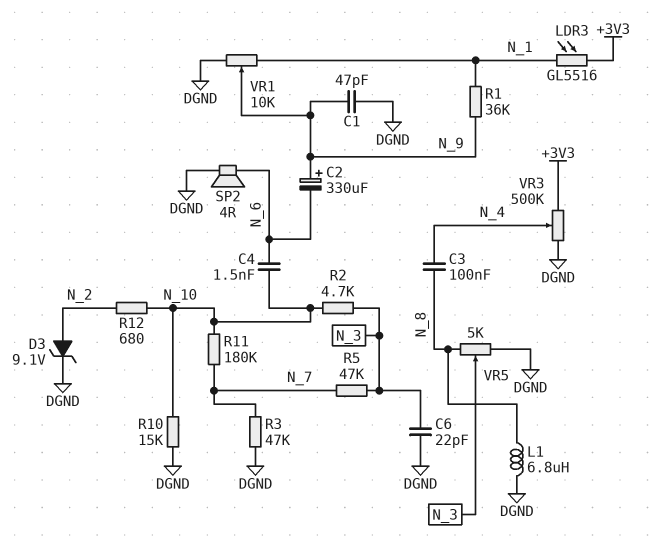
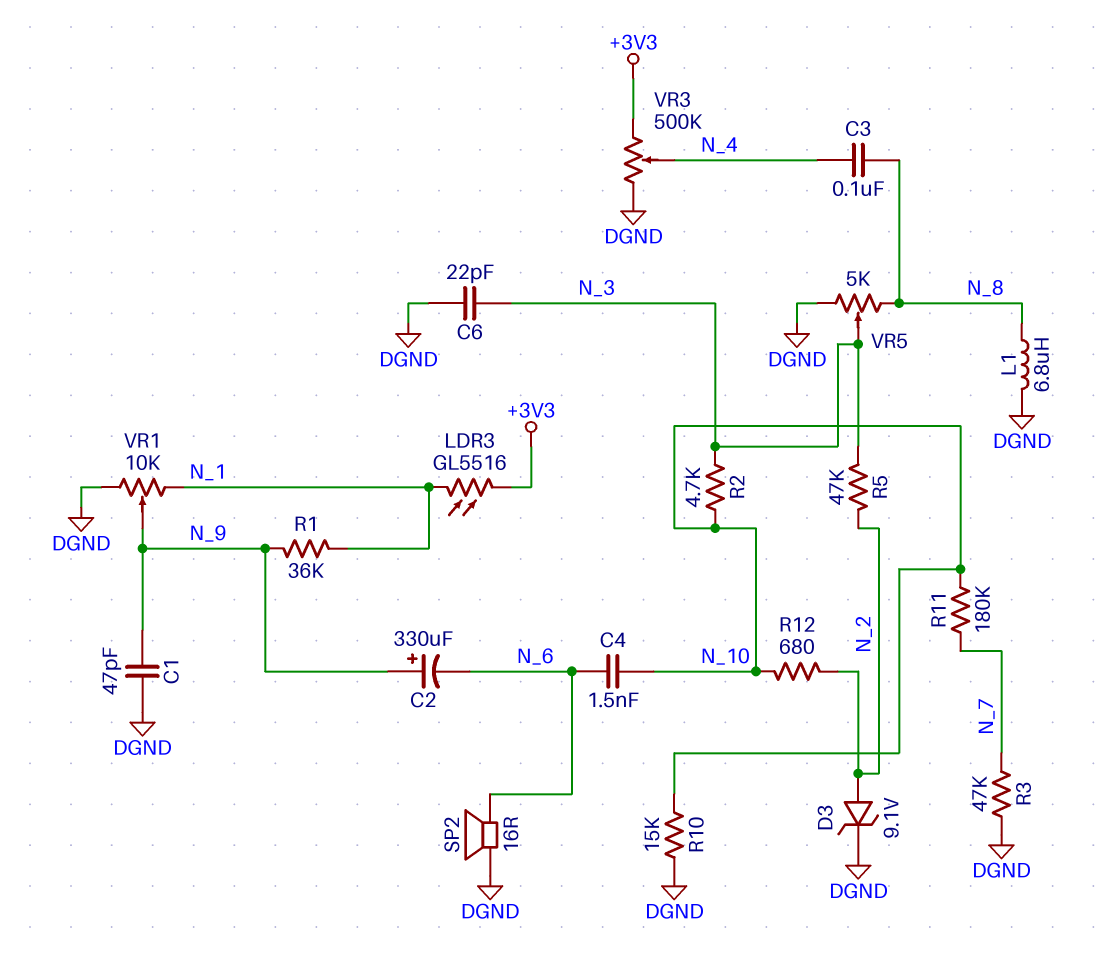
R5: 47k (N_3, N_7) -> 47k (N_2, N_3)
SP2: speaker 4R (DGND, N_6) -> speaker 16R (DGND, N_6)

